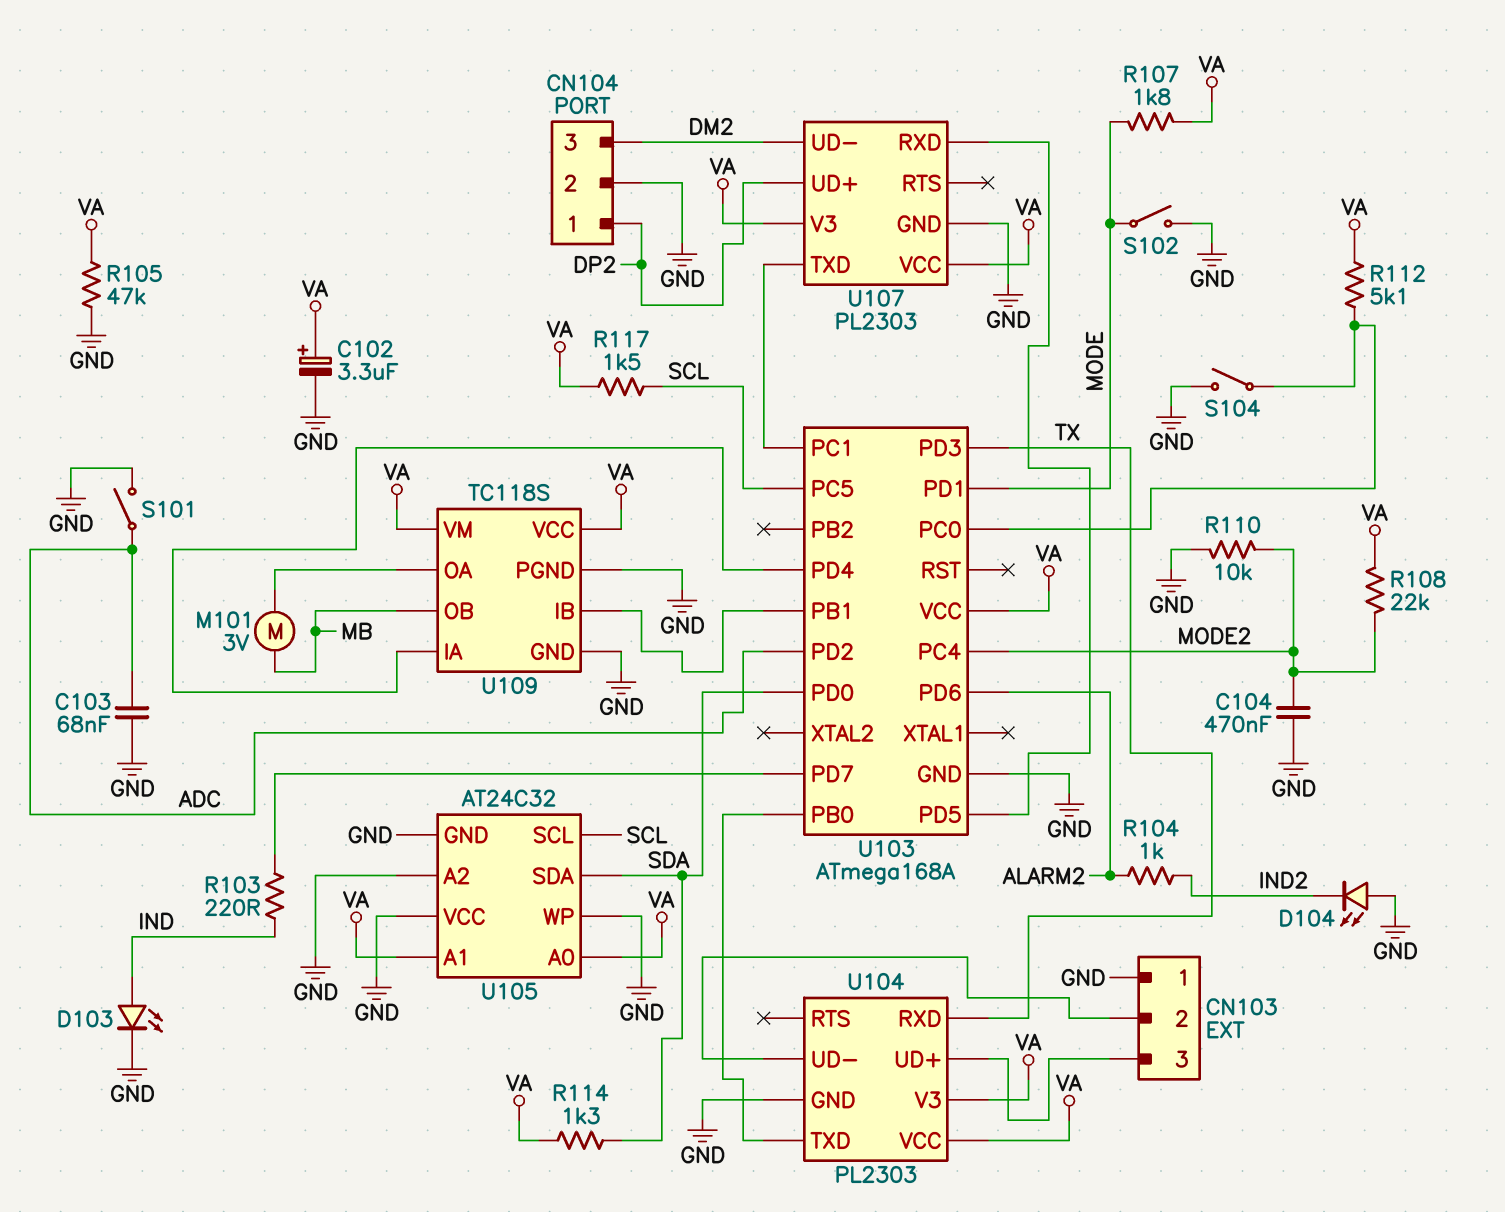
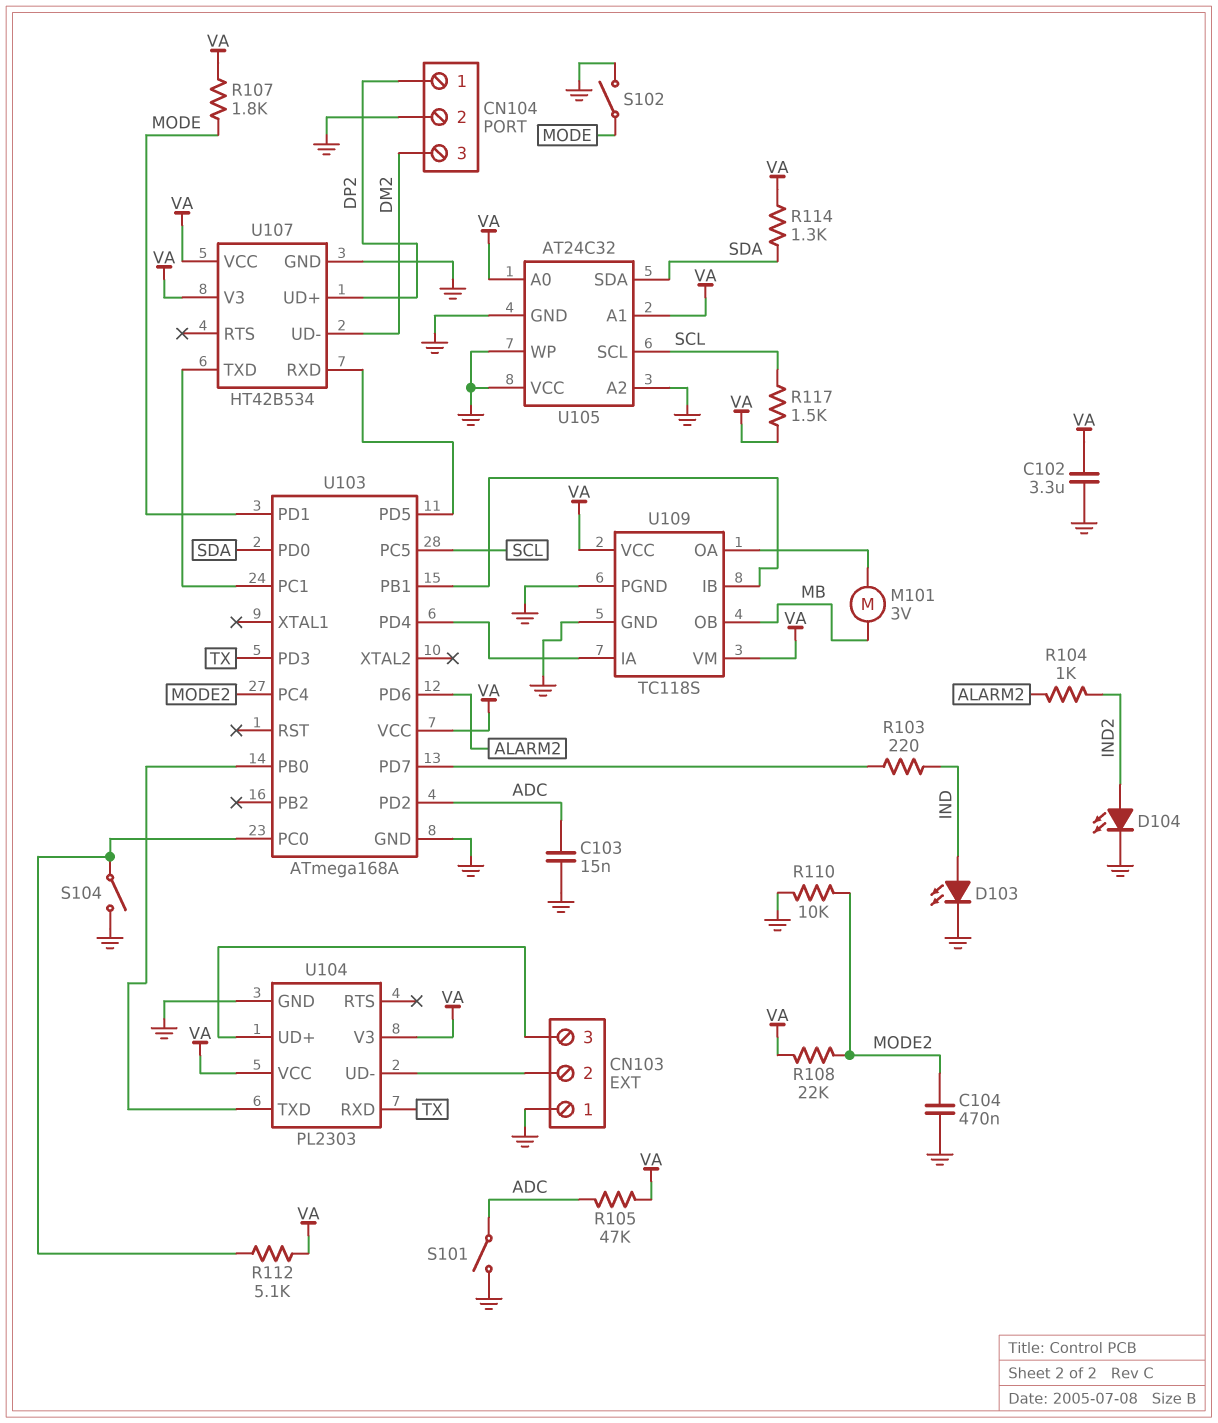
C102: 3.3uF (plus VA, minus GND) -> 3.3uF (GND, VA)
C103: 68nF (ADC, GND) -> 15nF (ADC, GND)
D104: LED (A GND, K IND2) -> LED (A IND2, K GND)
R105: 47k (GND, VA) -> 47k (ADC, VA)
U107: PL2303 -> HT42B534

